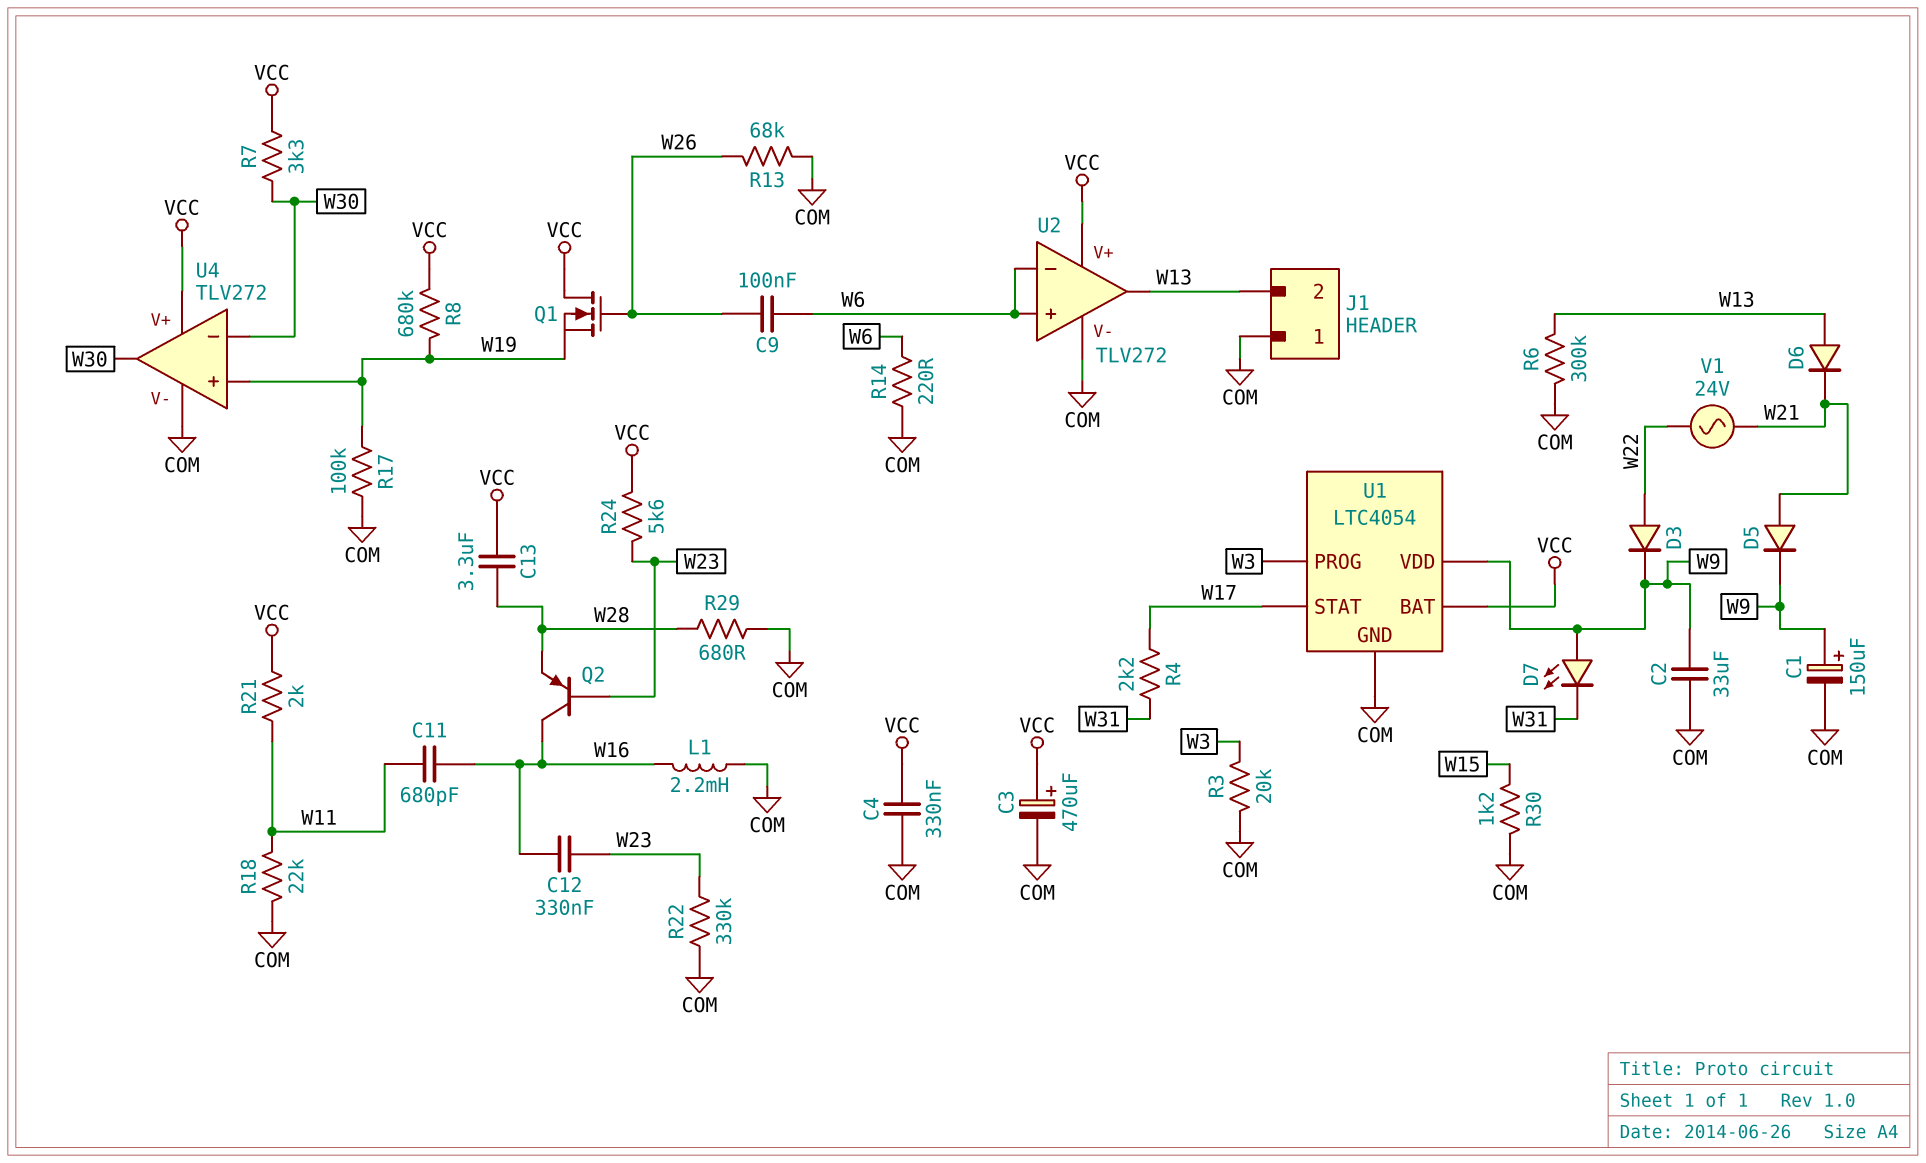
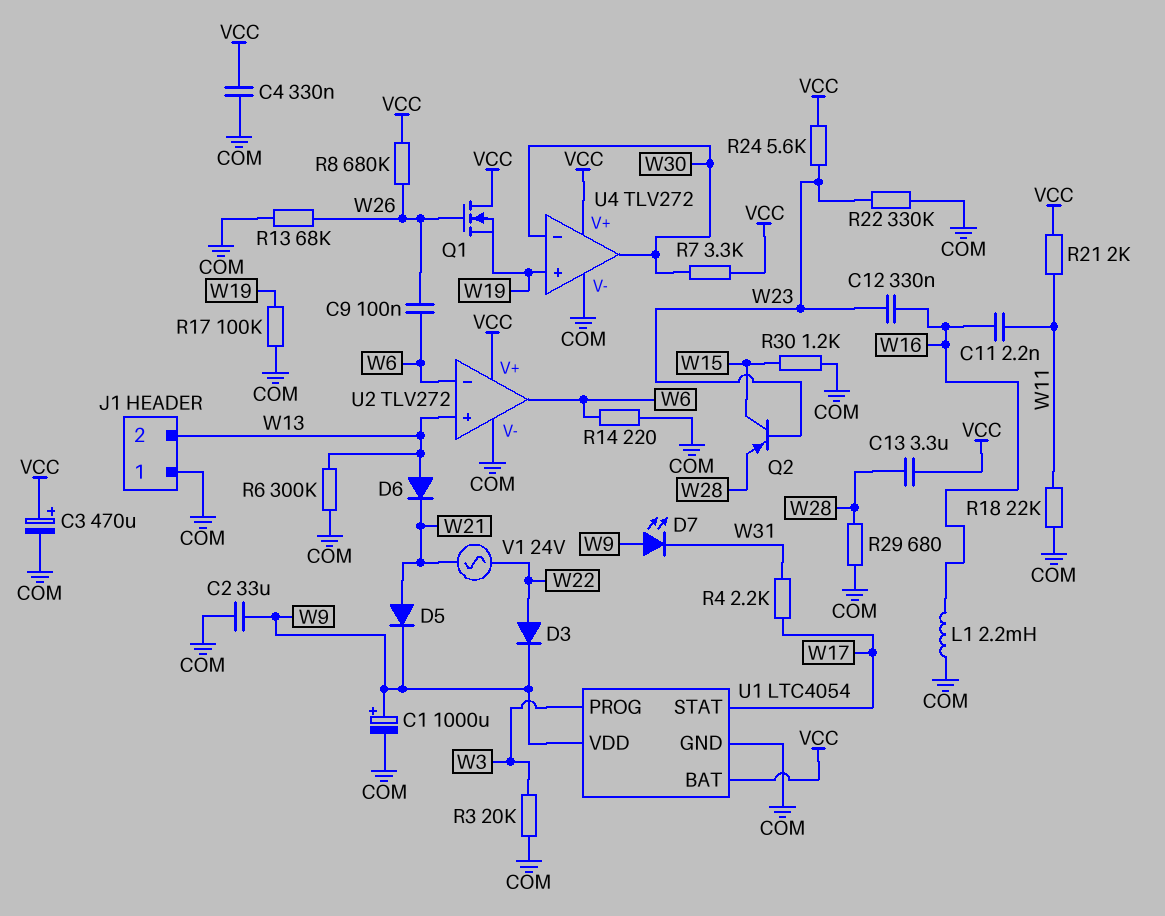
C1: 150uF (plus W9, minus COM) -> 1000uF (plus W9, minus COM)
C11: 680pF (W11, W16) -> 2.2nF (W11, W16)
Q2: PNP (B W23, C W16, E W28) -> PNP (B W23, C W15, E W28)
R8: 680k (VCC, W19) -> 680k (VCC, W26)
U2 pin in+: W6 -> W13
U2 pin out: W13 -> W6

